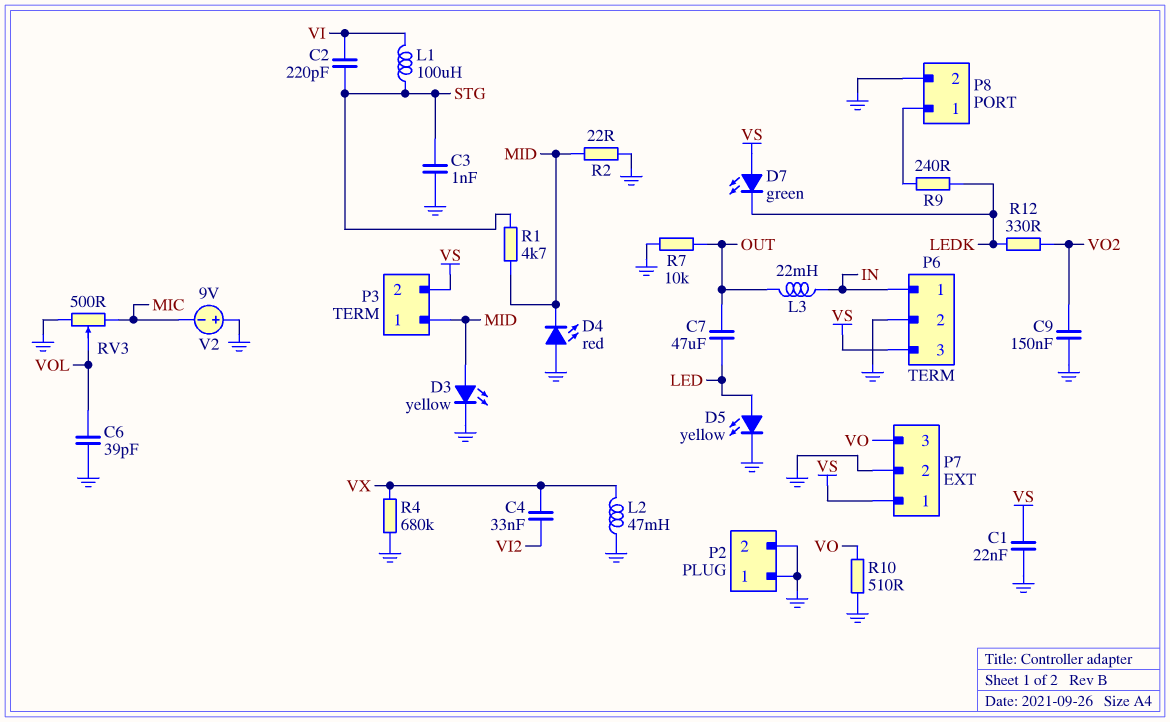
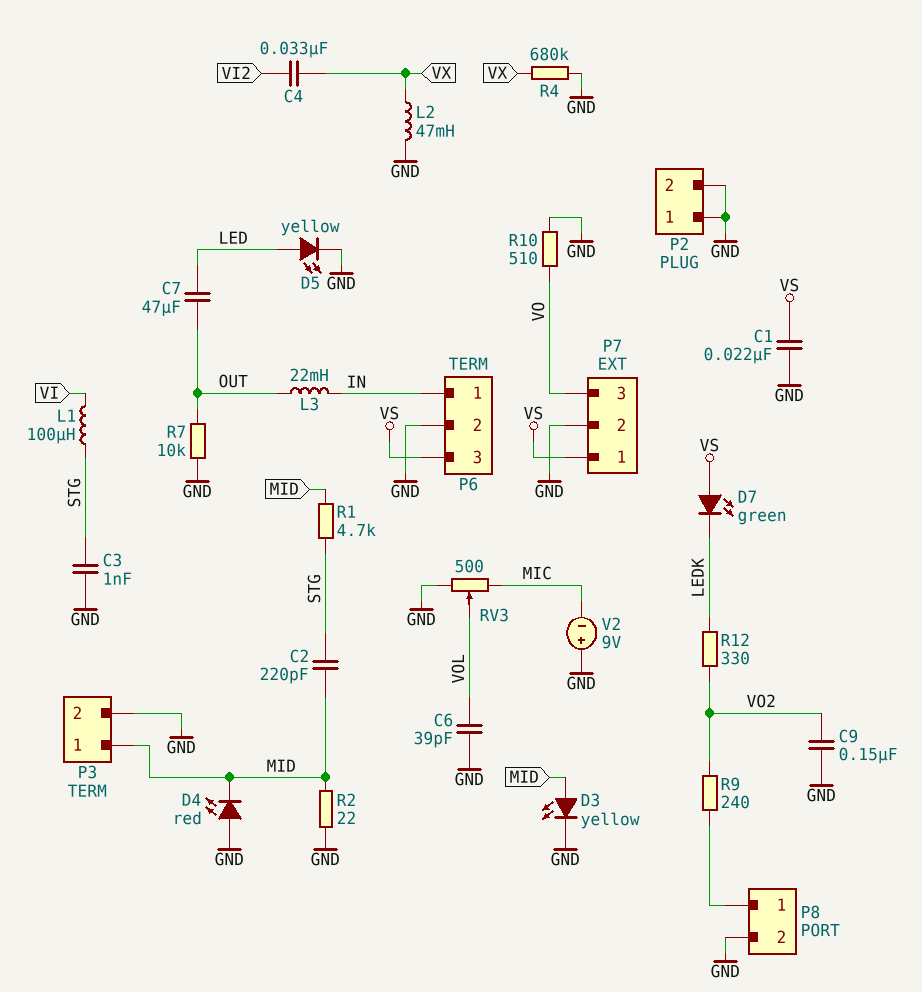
C2: 220pF (STG, VI) -> 220pF (MID, STG)
P3 pin 2: VS -> GND
R9: 240 (LEDK, P8/1) -> 240 (P8/1, VO2)

